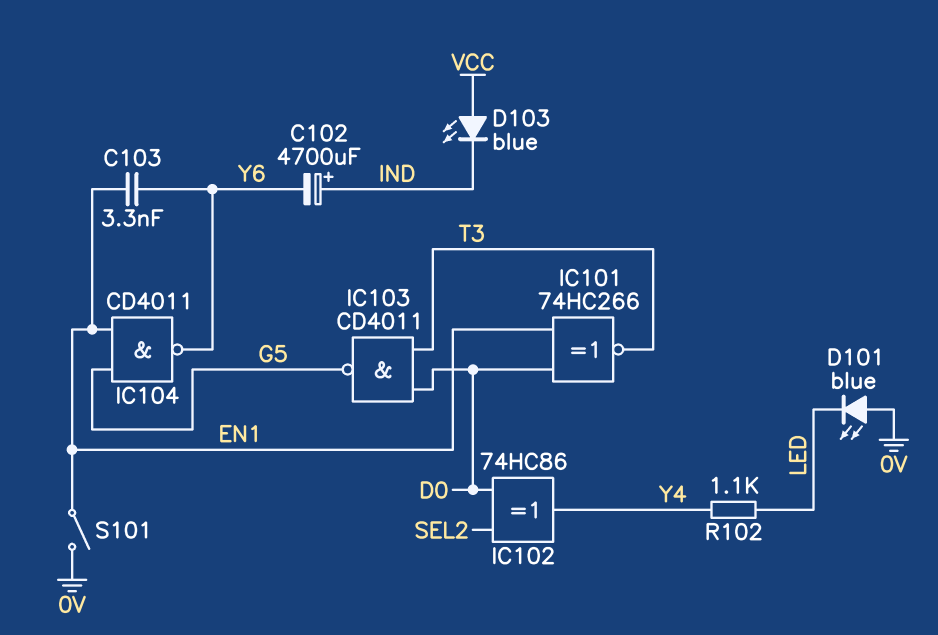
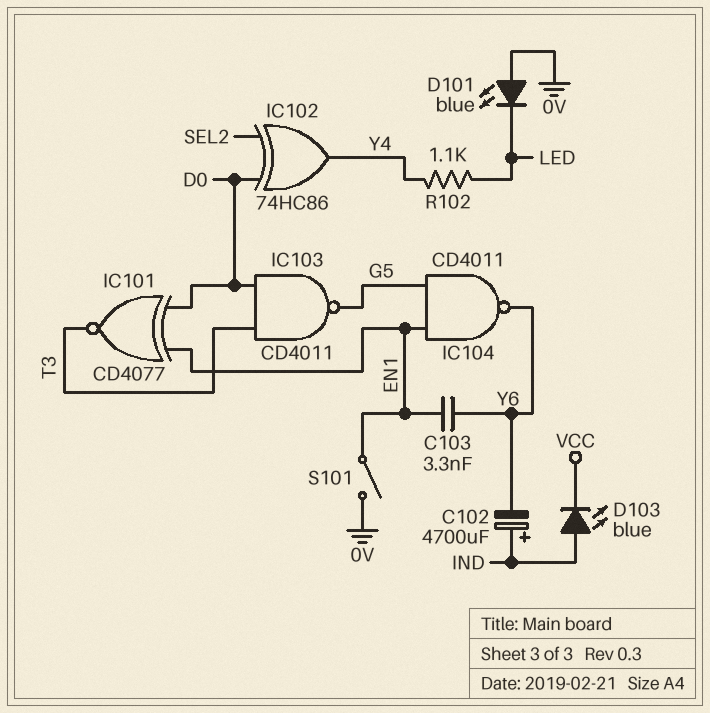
D103: LED blue (A VCC, K IND) -> LED blue (A IND, K VCC)
IC101: XNOR 74HC266 (in D0, in EN1, out T3) -> XNOR CD4077 (in D0, in EN1, out T3)

